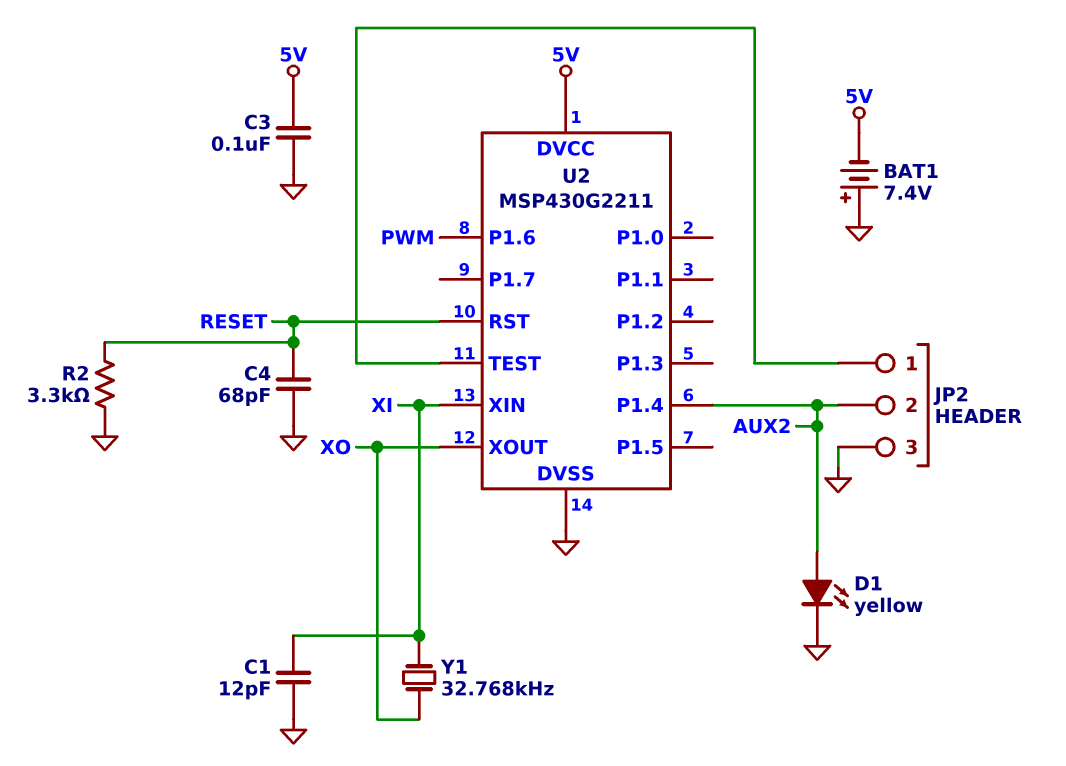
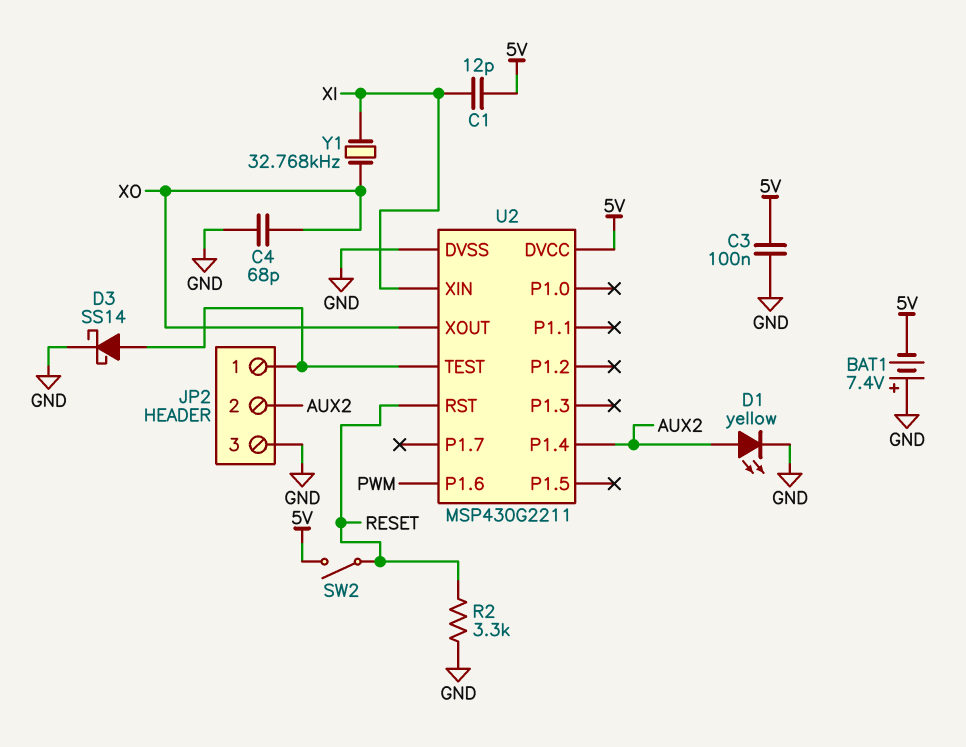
C1: 12pF (GND, XI) -> 12pF (5V, XI)
C4: 68pF (GND, RESET) -> 68pF (GND, XO)
D3: none -> schottky SS14 (A JP2/1, K GND)
SW2: none -> switch (5V, RESET)

